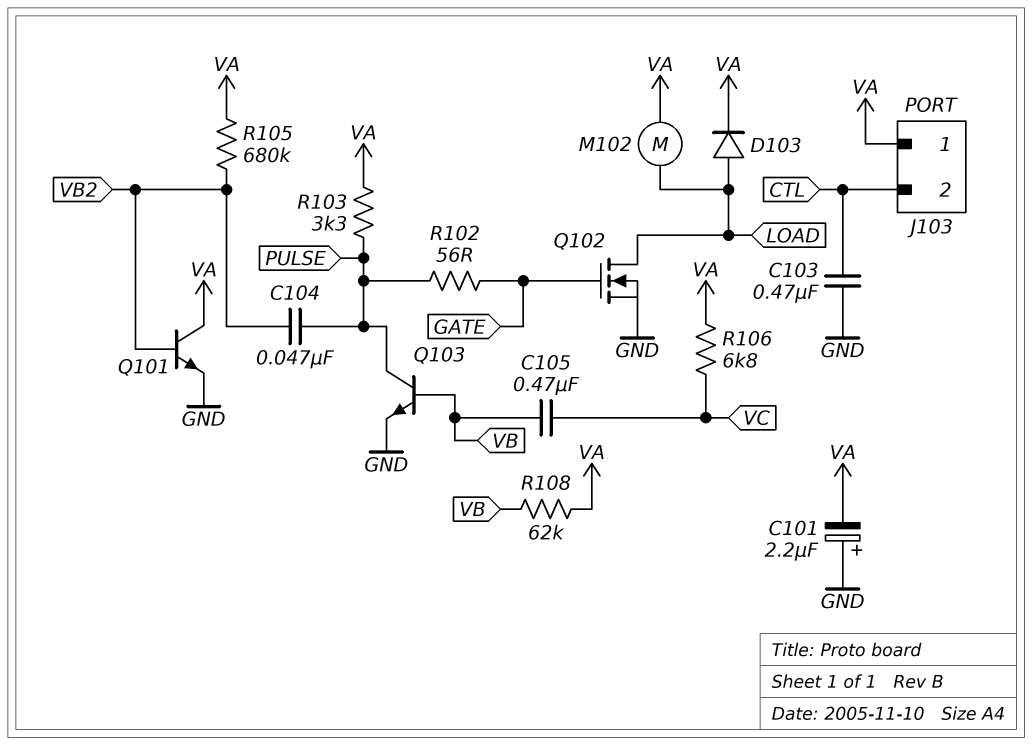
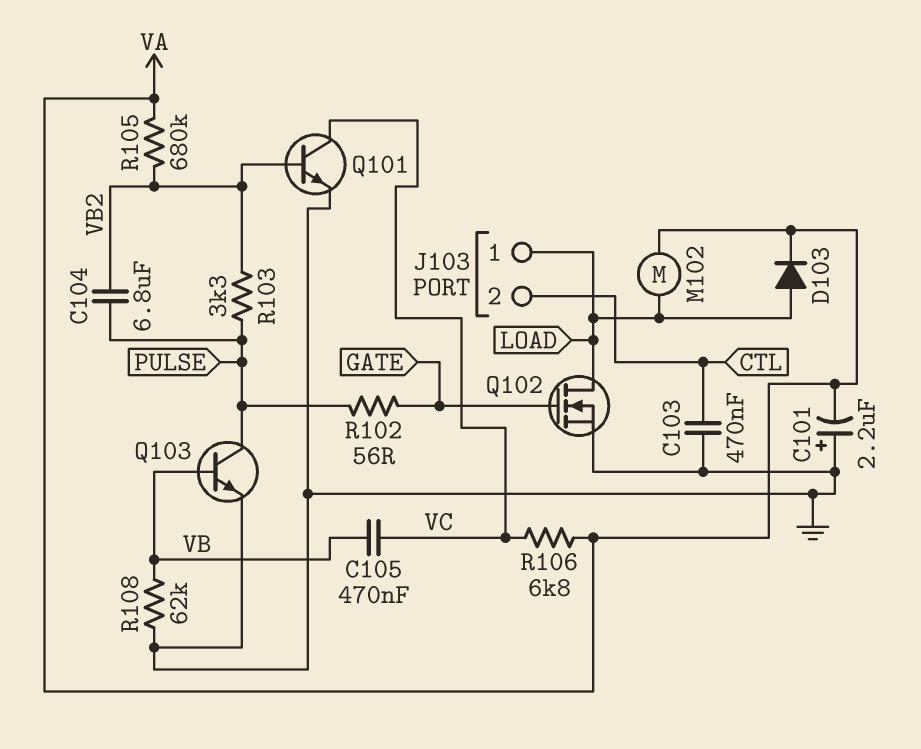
C104: 47nF (PULSE, VB2) -> 6.8uF (PULSE, VB2)
J103 pin 1: VA -> LOAD
Q101: NPN (B VB2, C VA, E GND) -> NPN (B VB2, C VC, E GND)
R103: 3.3k (PULSE, VA) -> 3.3k (PULSE, VB2)
R108: 62k (VA, VB) -> 62k (GND, VB)

